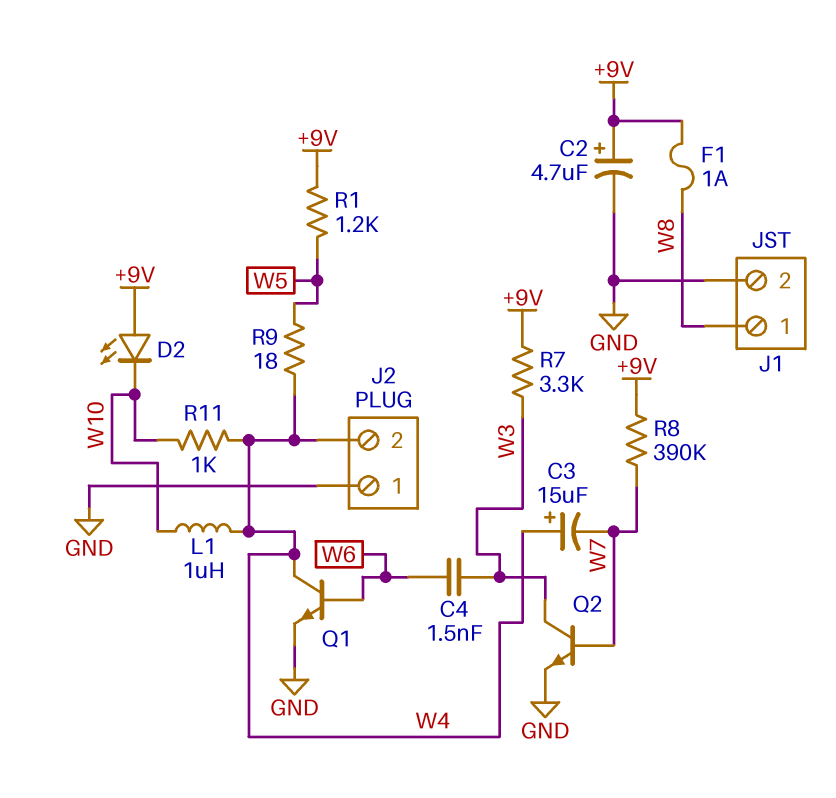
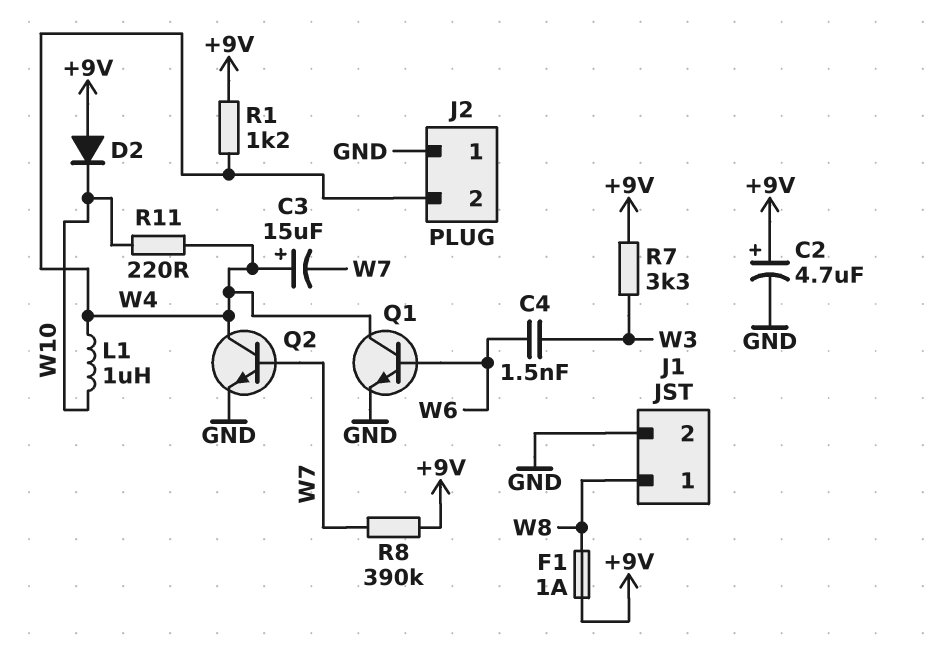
D2: LED (A +9V, K W10) -> diode (A +9V, K W10)
Q2: NPN (B W7, C W3, E GND) -> NPN (B W7, C W4, E GND)
R1: 1.2k (+9V, W5) -> 1.2k (+9V, W4)
R9: 18 (W4, W5) -> none
R11: 1k (W4, W10) -> 220 (W4, W10)

